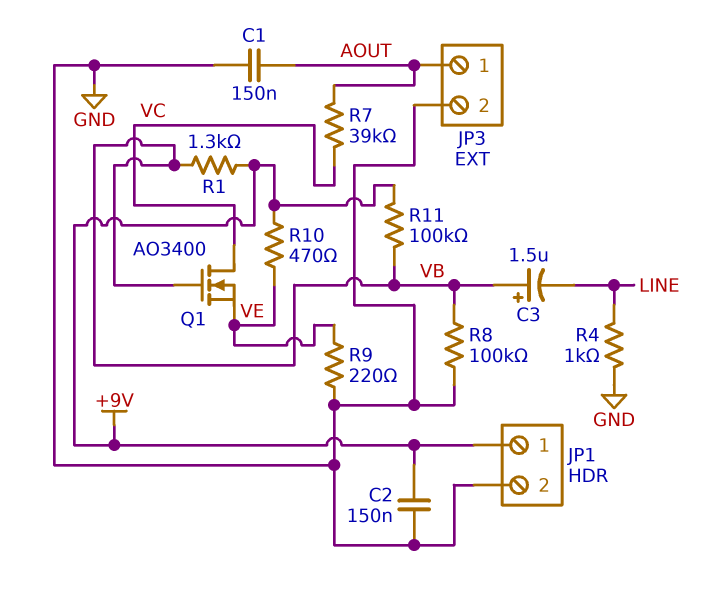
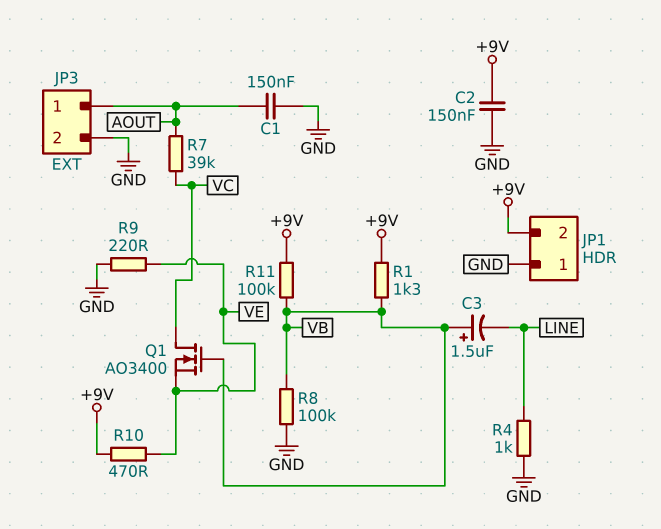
JP1 pin 1: +9V -> GND
JP1 pin 2: GND -> +9V

